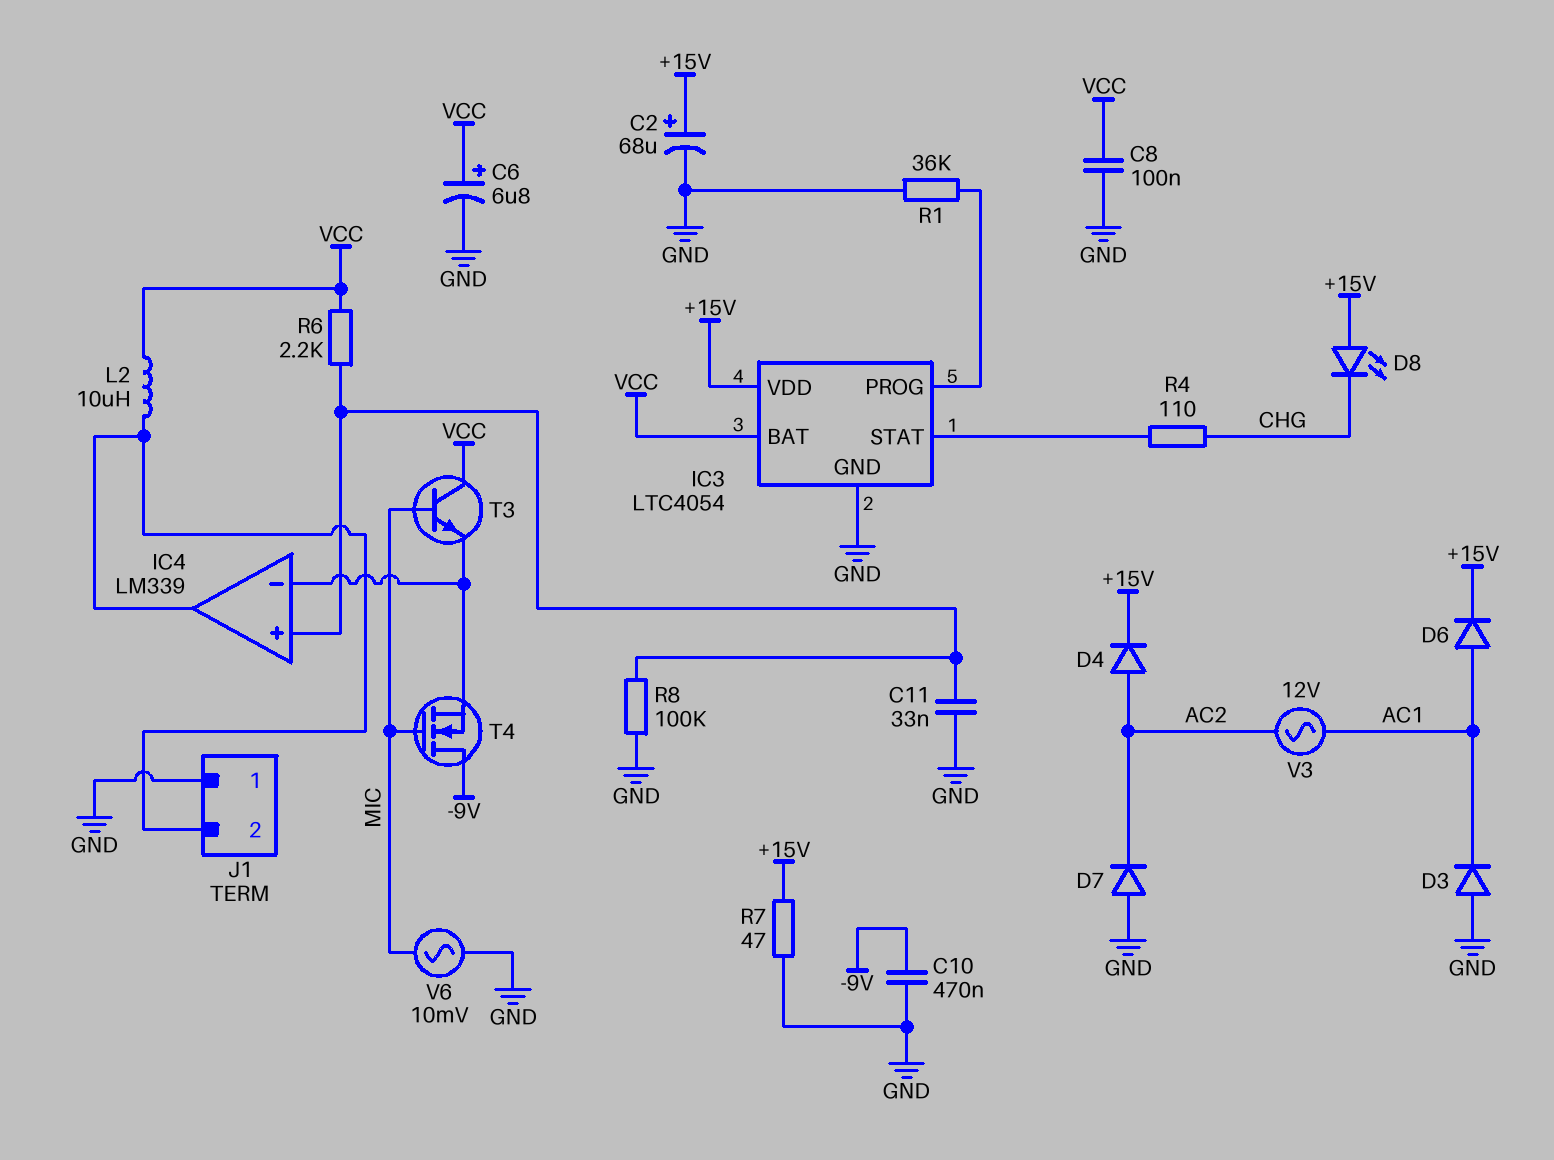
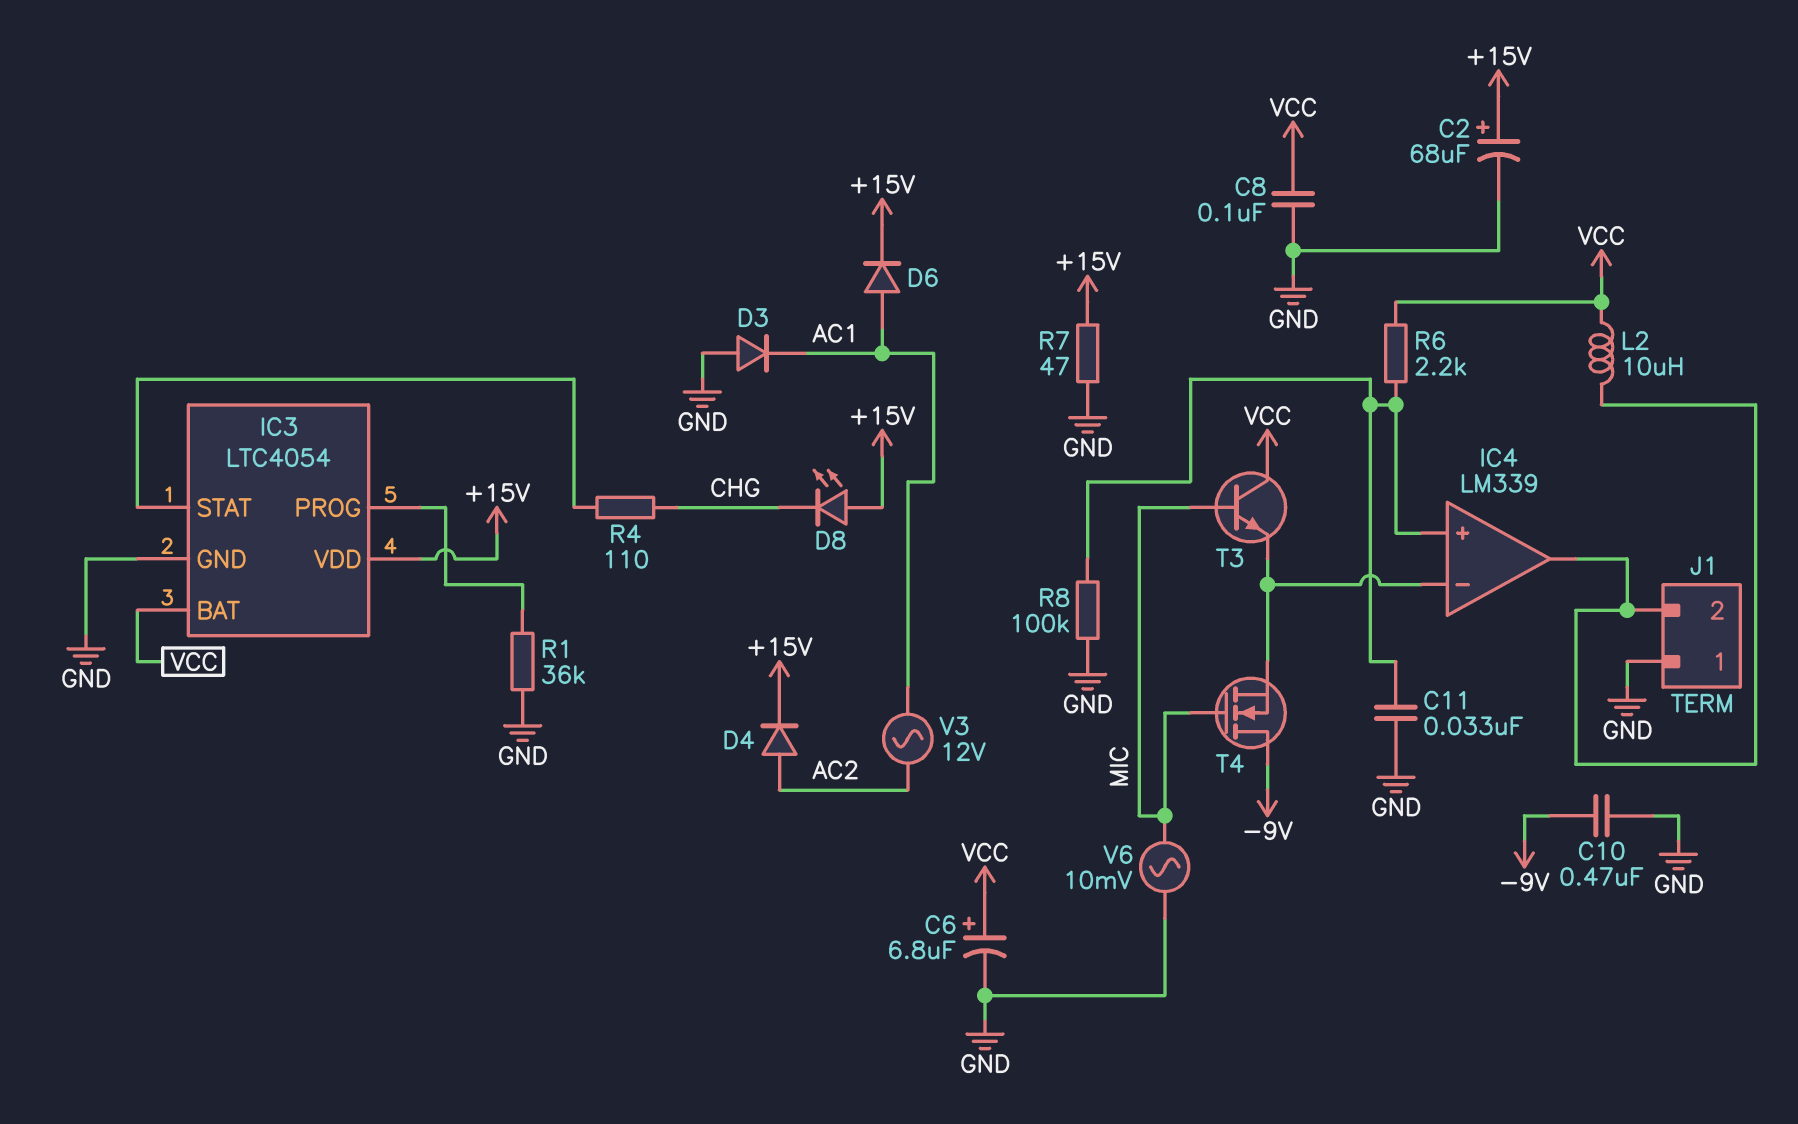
D7: diode (A GND, K AC2) -> none

